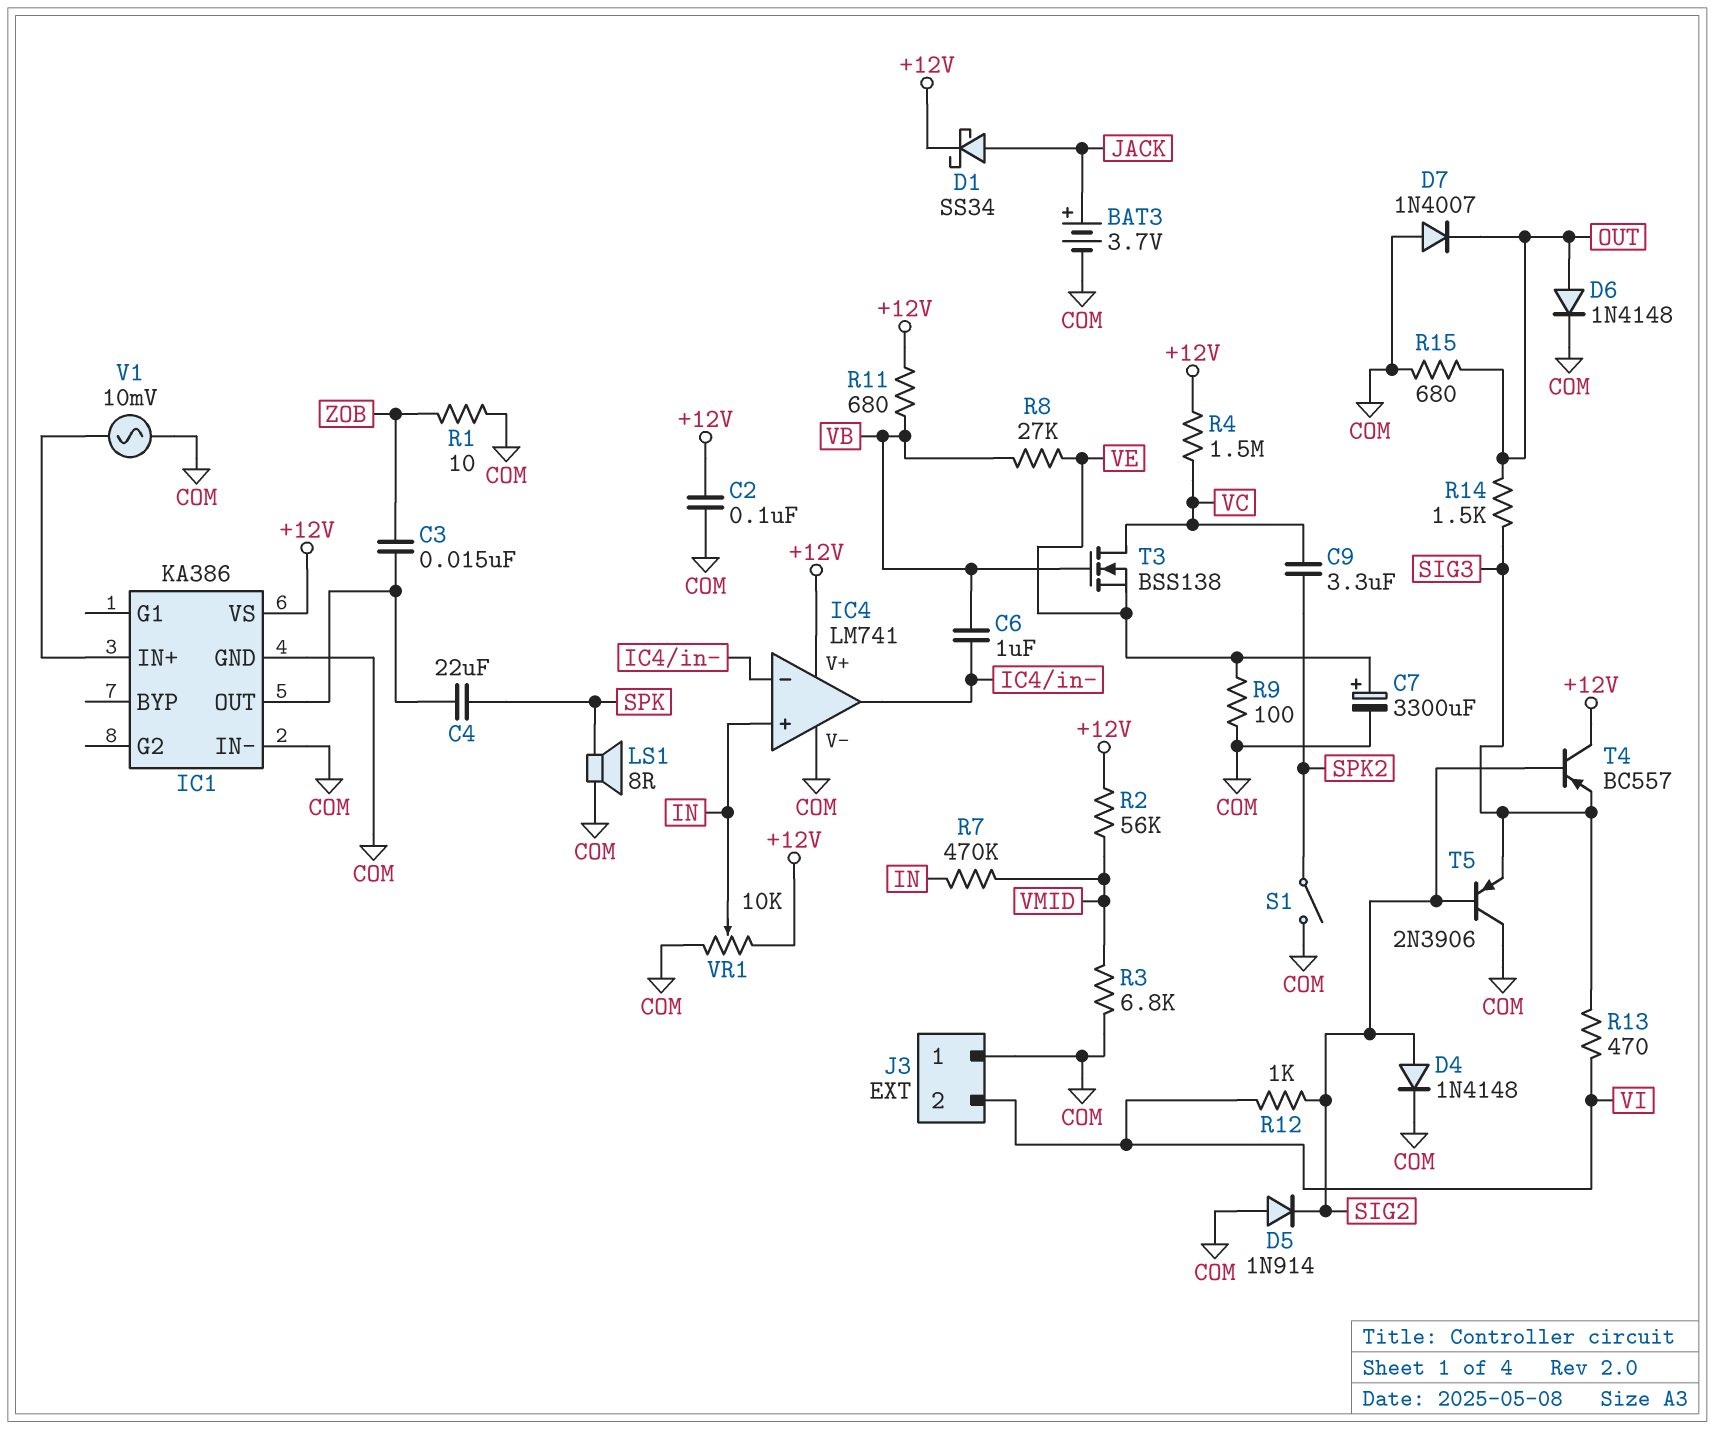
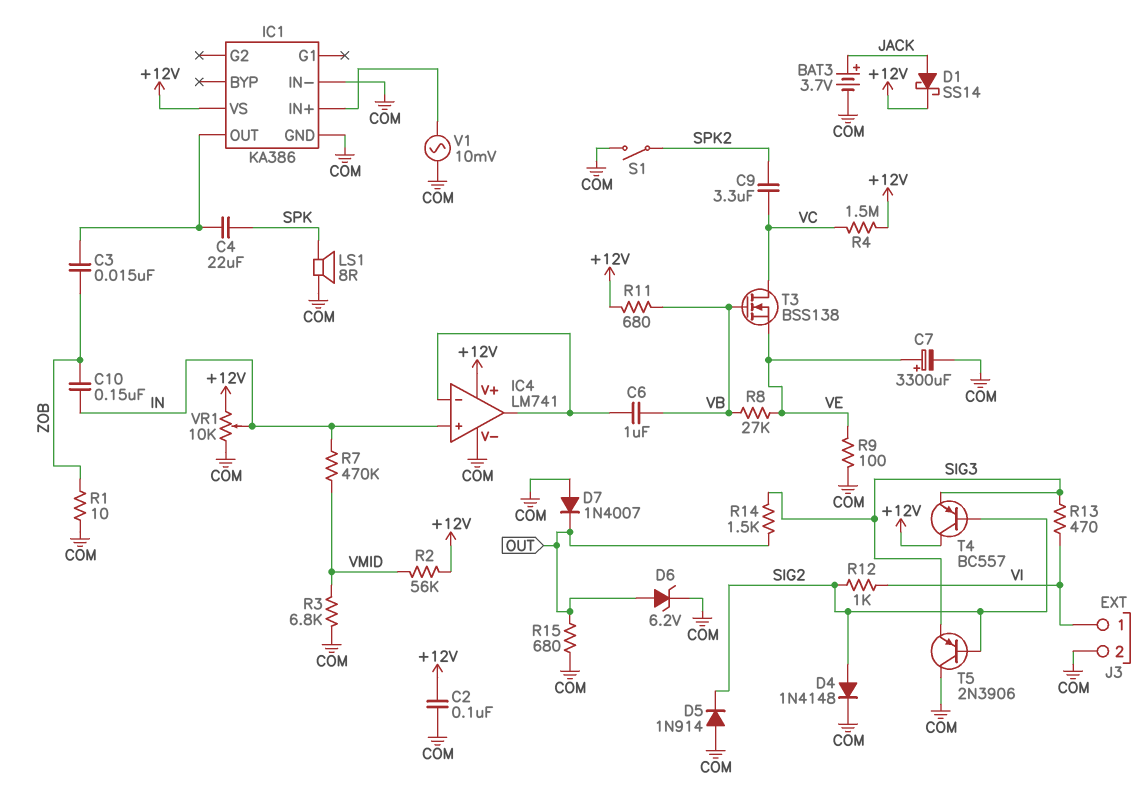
C10: none -> 150nF (IN, ZOB)
D1: schottky SS34 (A JACK, K +12V) -> schottky SS14 (A JACK, K +12V)
D6: diode 1N4148 (A OUT, K COM) -> zener 6.2V (A OUT, K COM)
J3 pin 1: COM -> VI
J3 pin 2: VI -> COM

